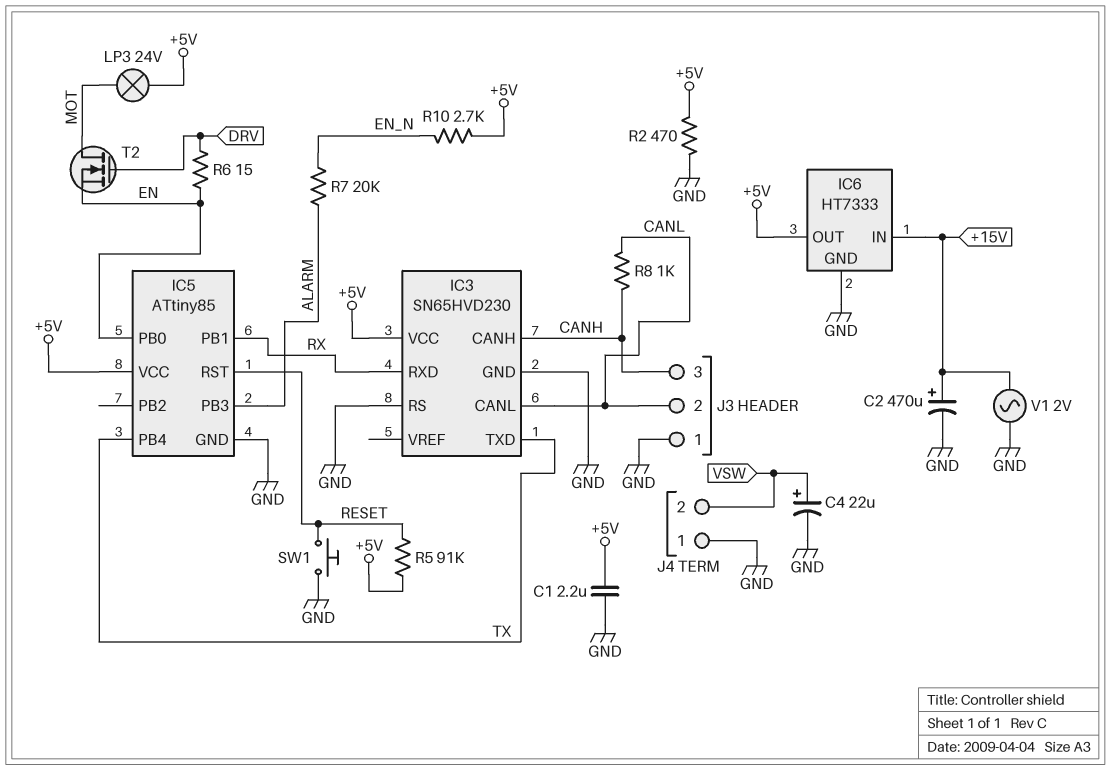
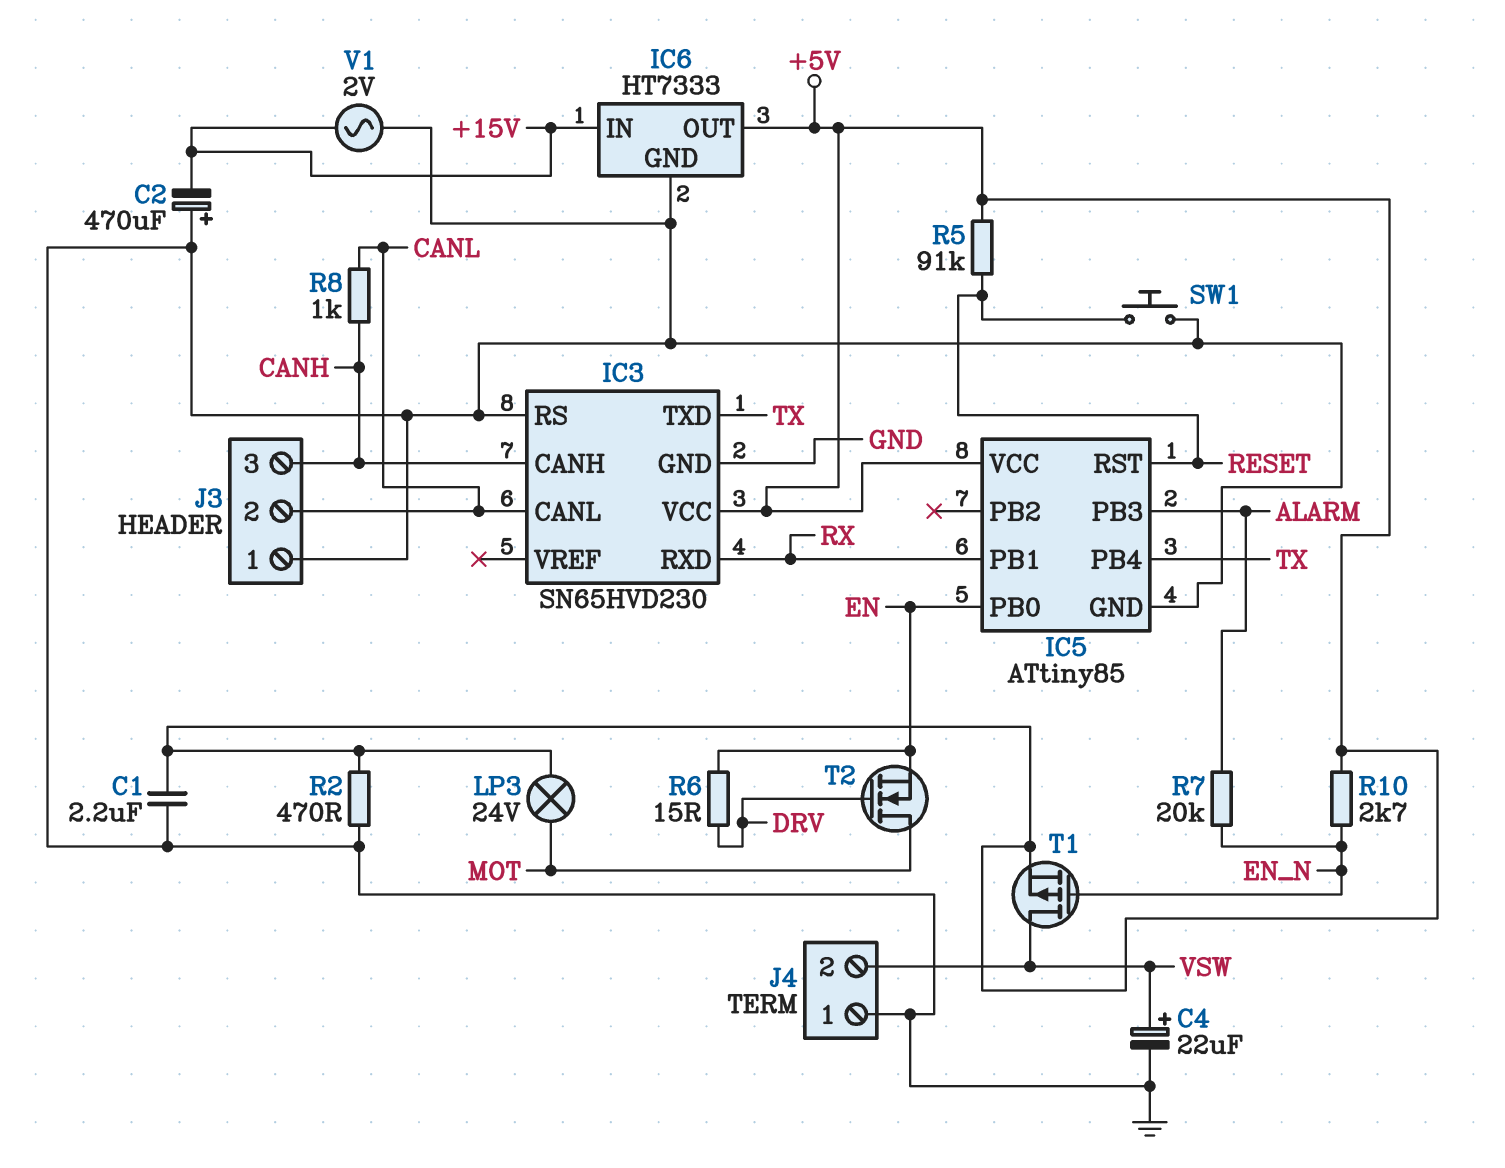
C2: 470uF (plus +15V, minus GND) -> 470uF (plus GND, minus +15V)
T1: none -> PMOS (G EN_N, D VSW, S +5V)

